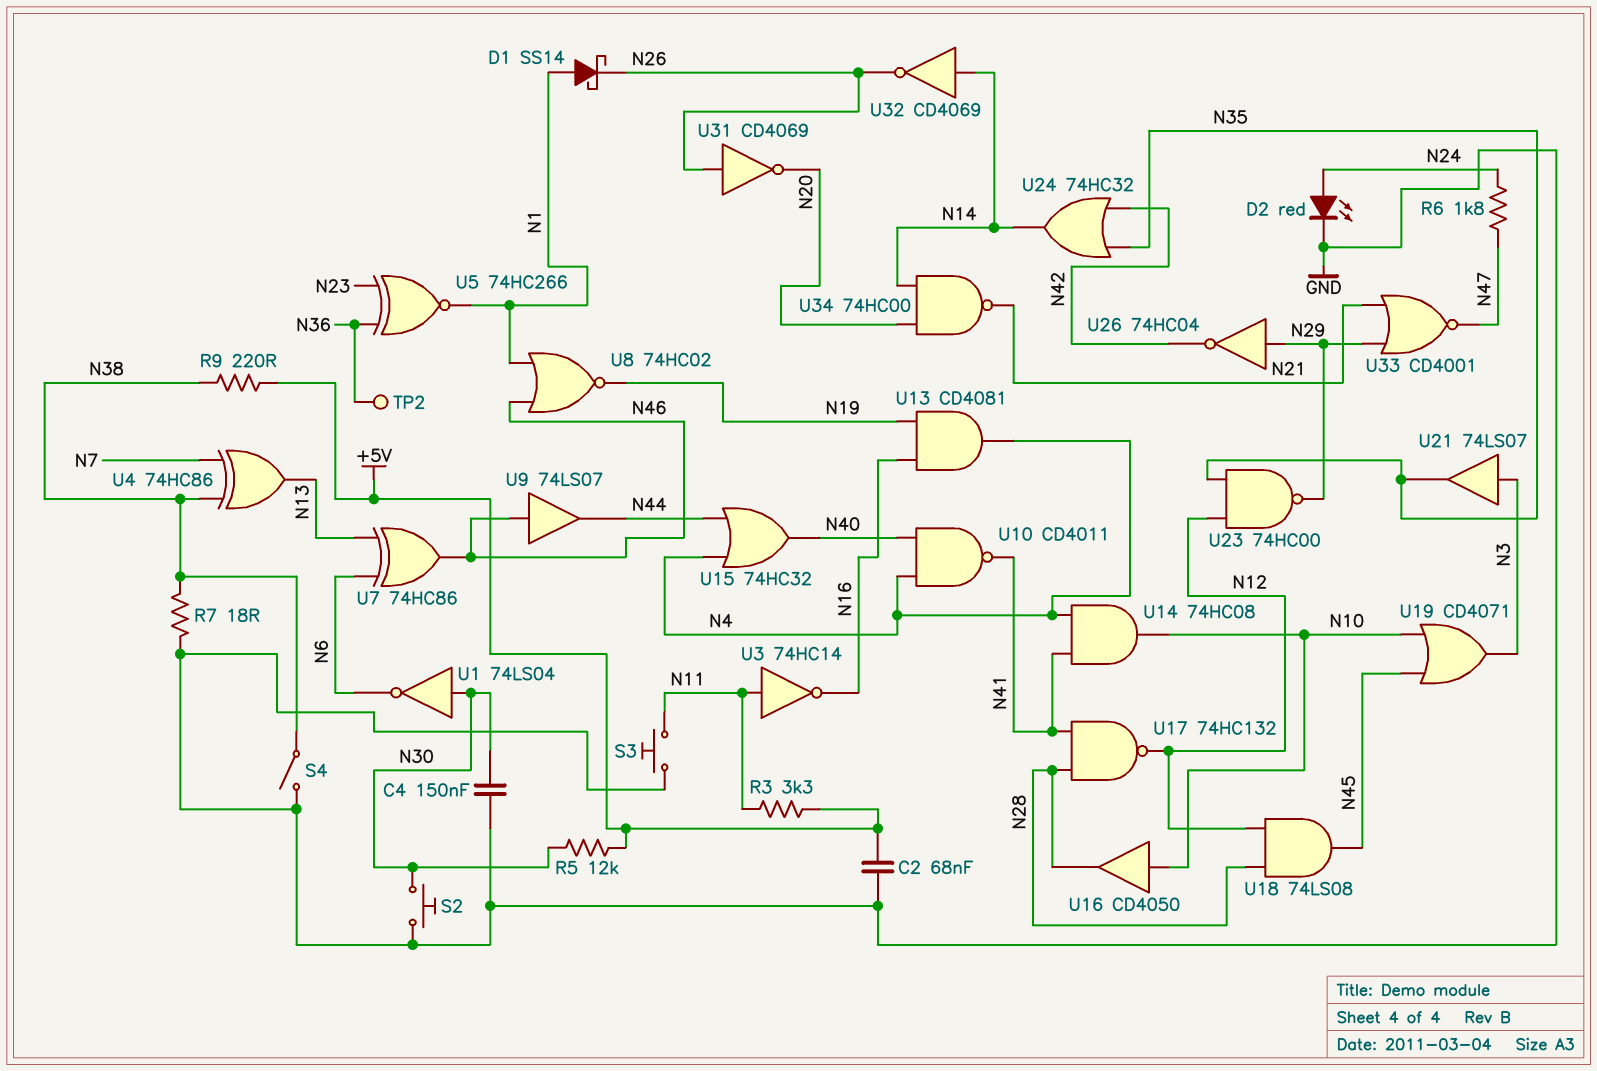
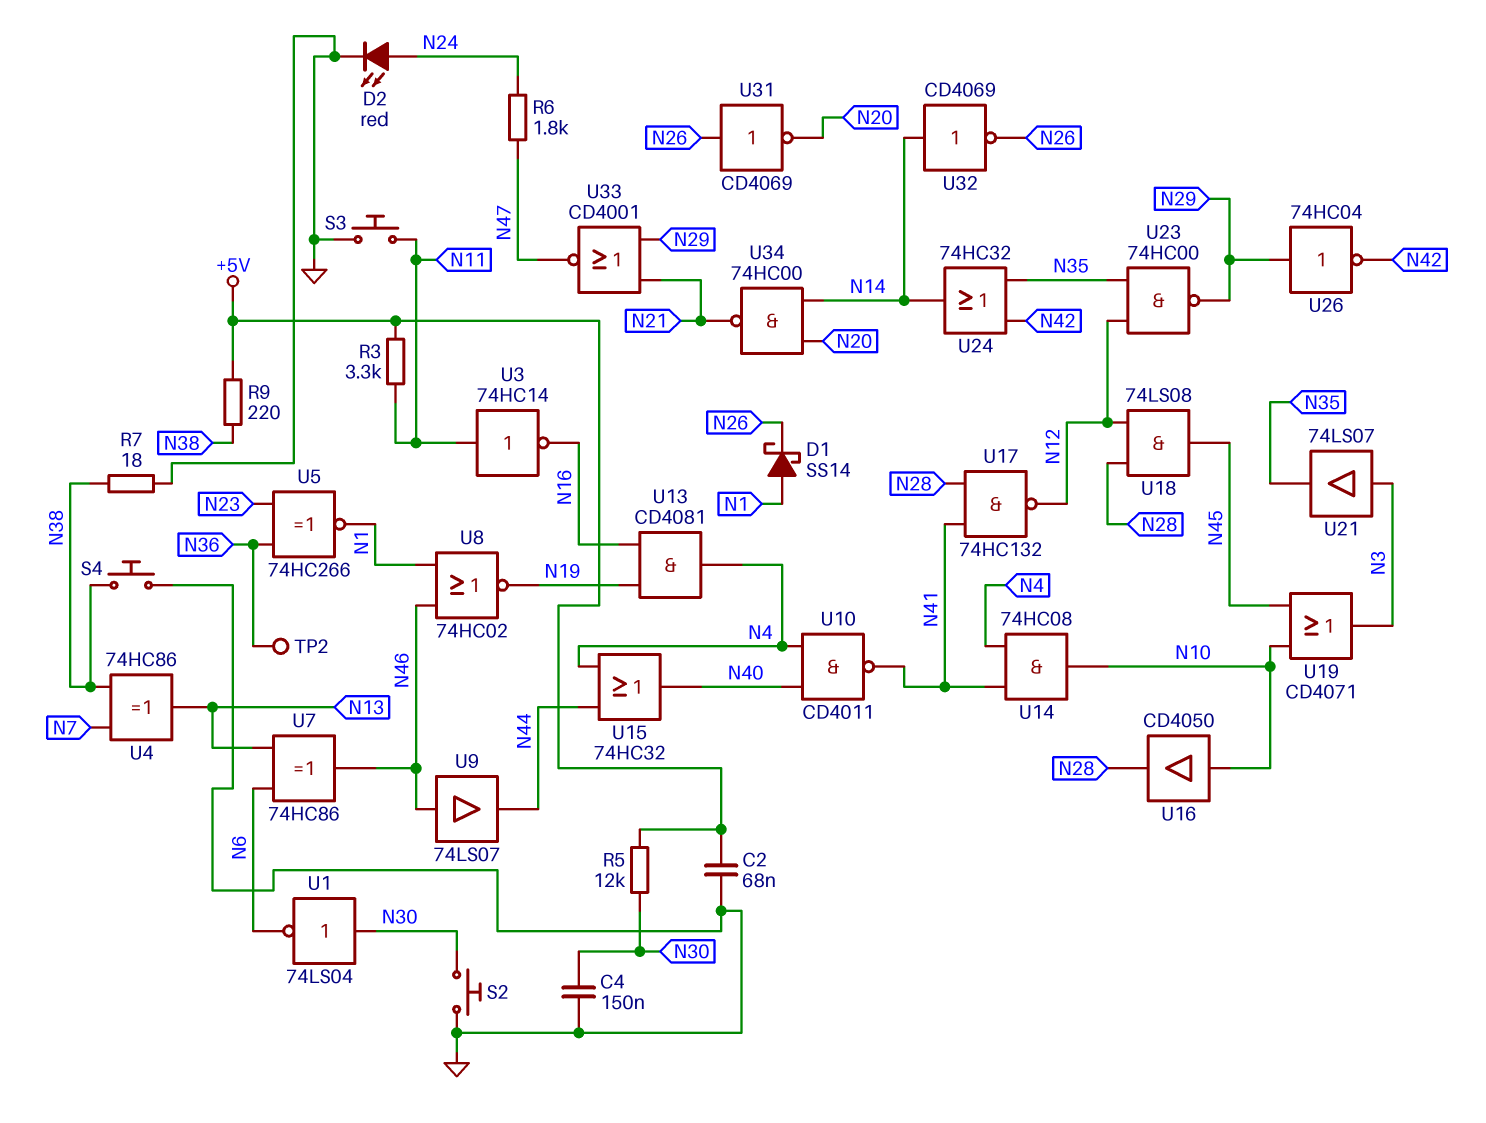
S4: switch (GND, N38) -> button (GND, N38)

